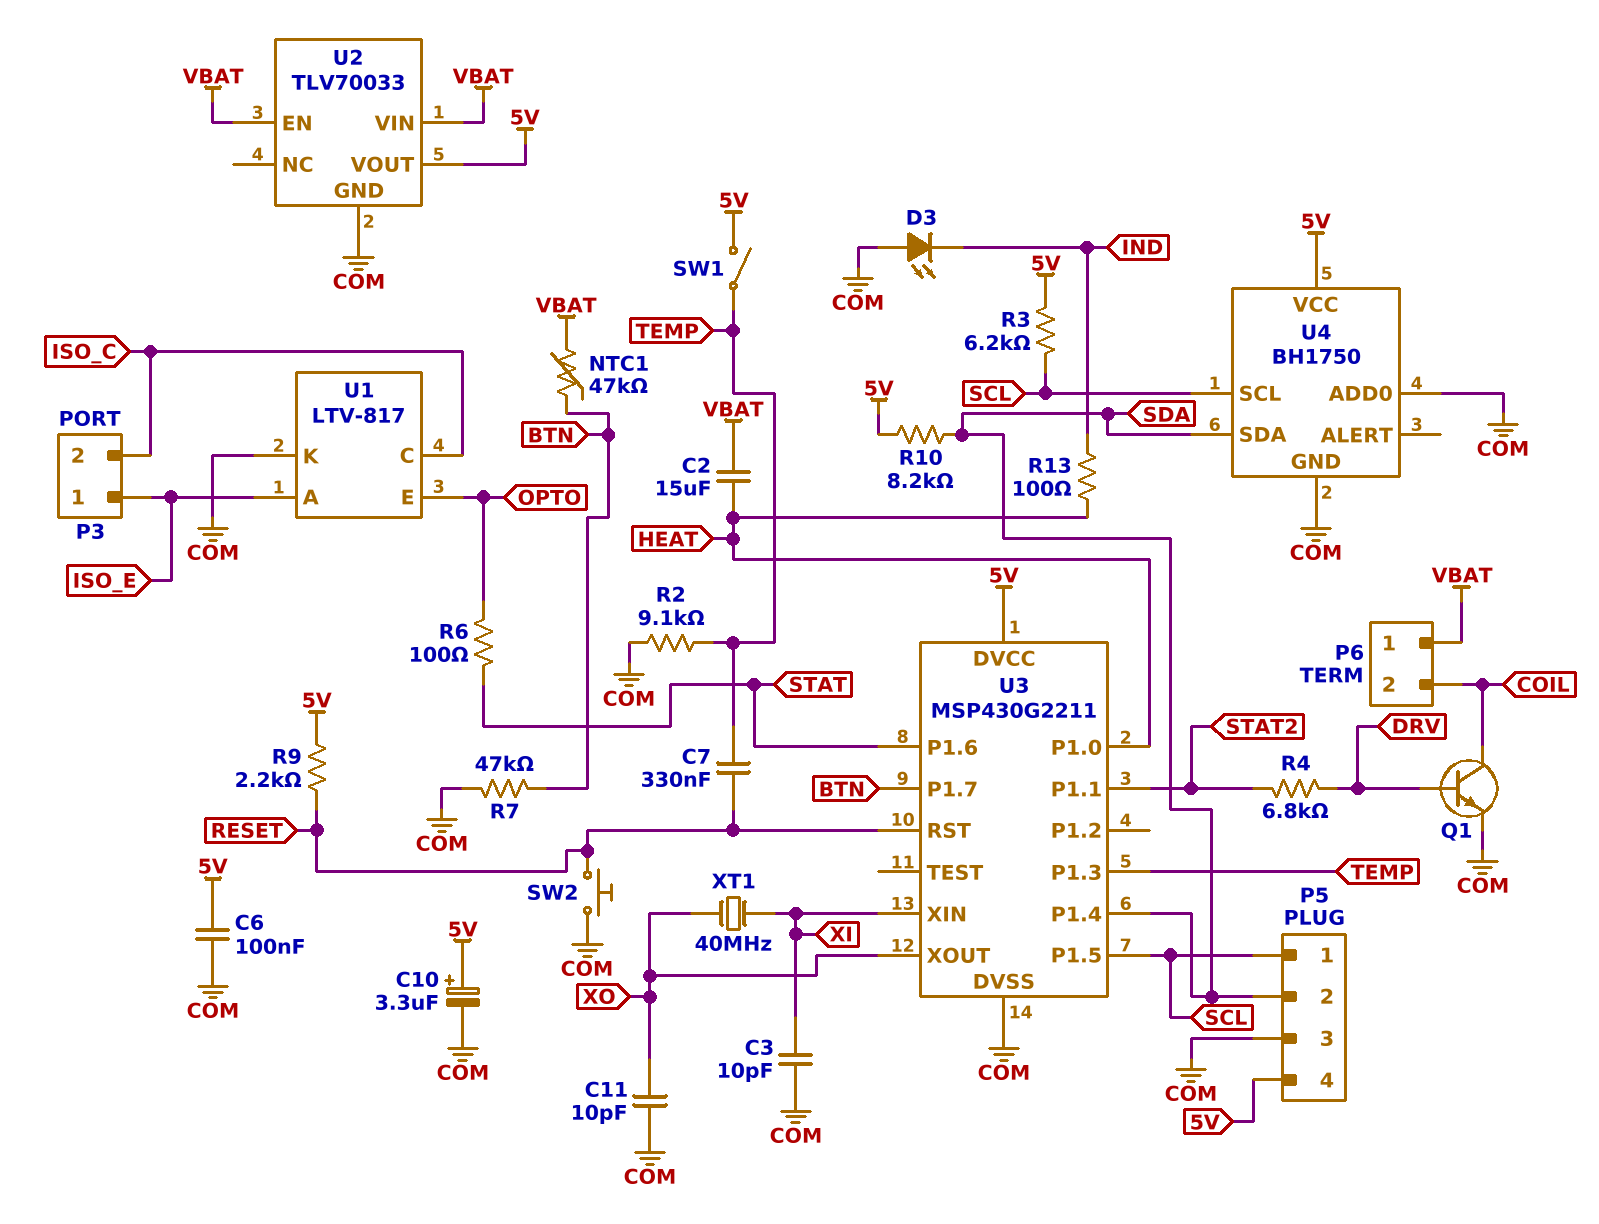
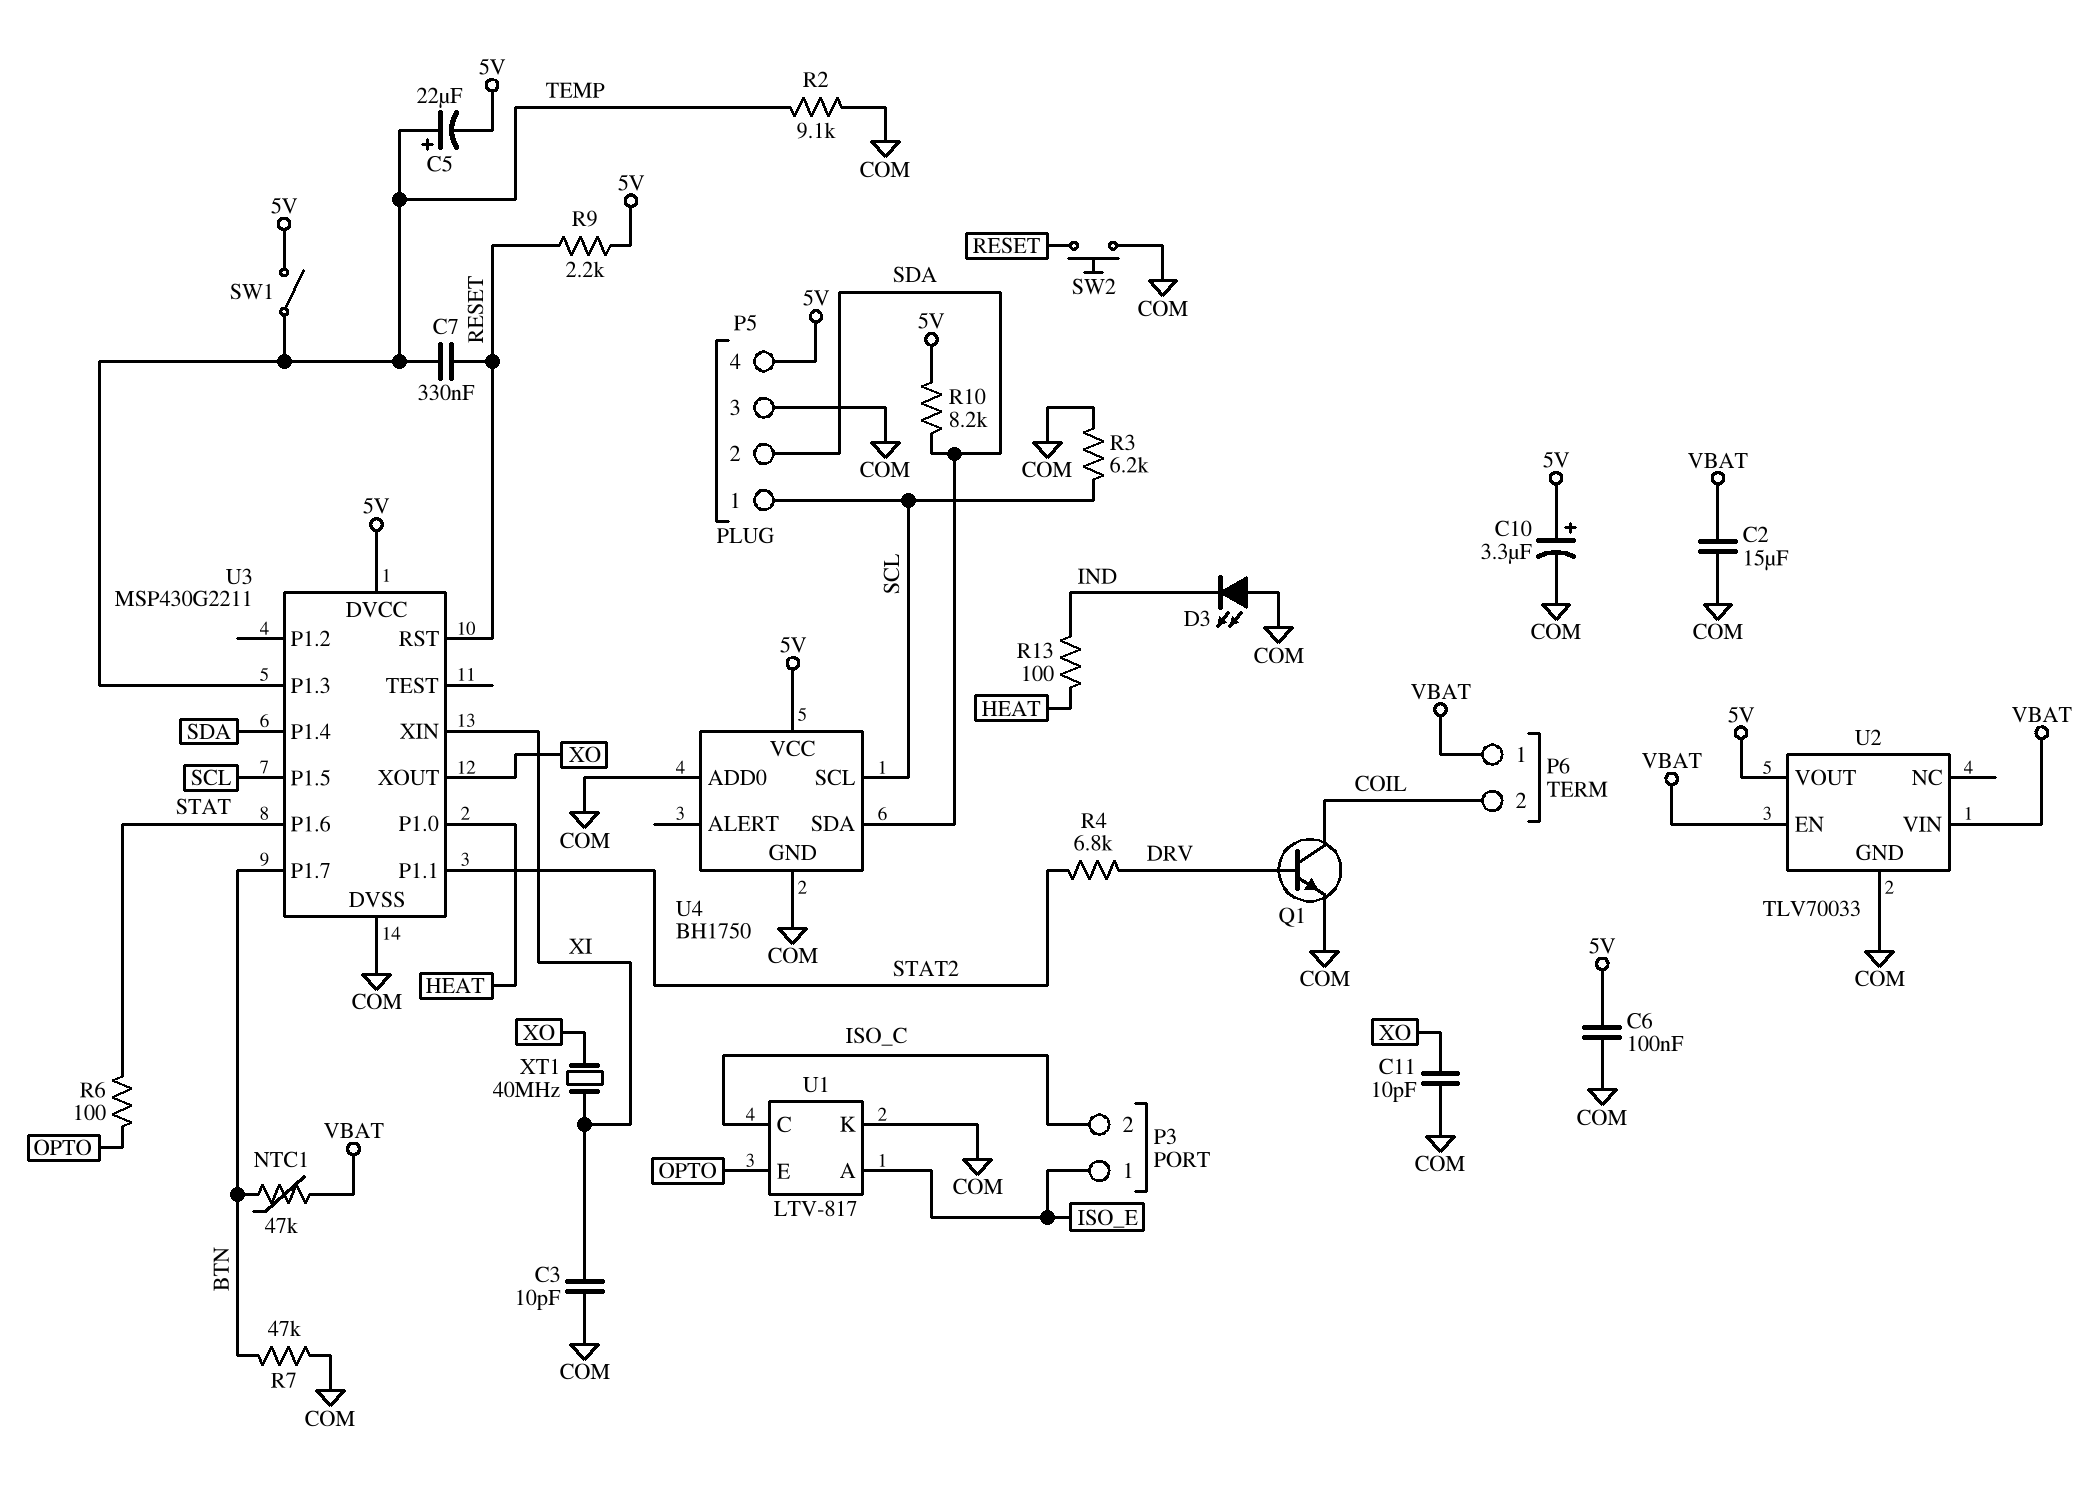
C2: 15uF (HEAT, VBAT) -> 15uF (COM, VBAT)
C5: none -> 22uF (plus TEMP, minus 5V)
R3: 6.2k (5V, SCL) -> 6.2k (COM, SCL)

